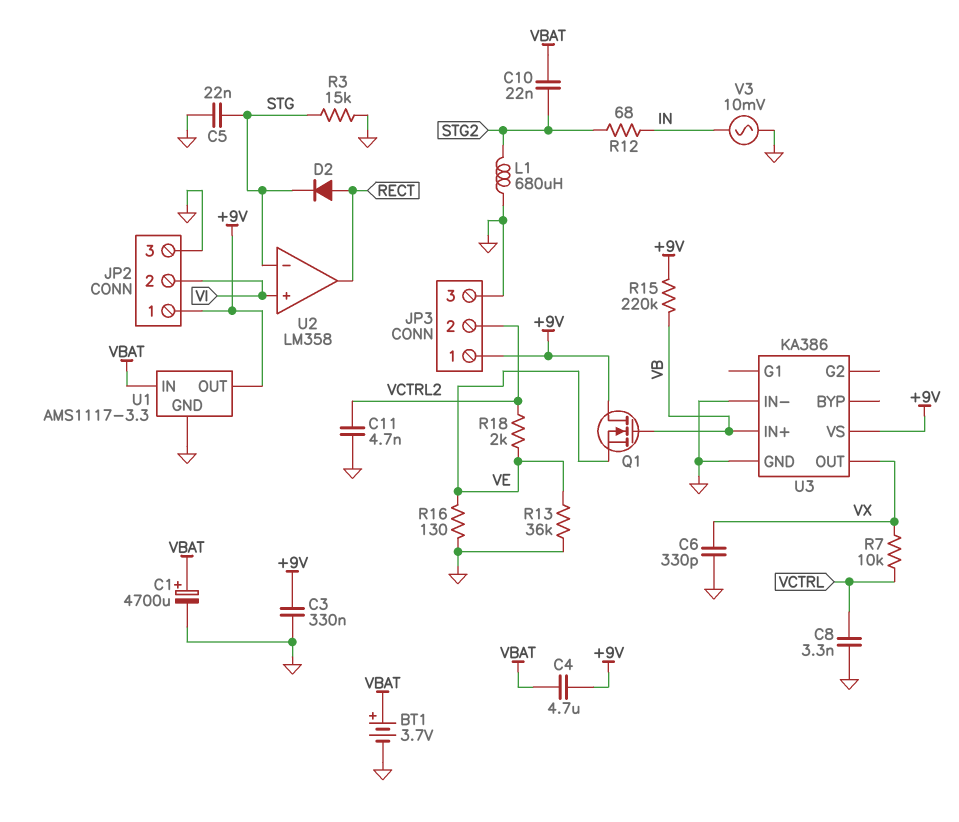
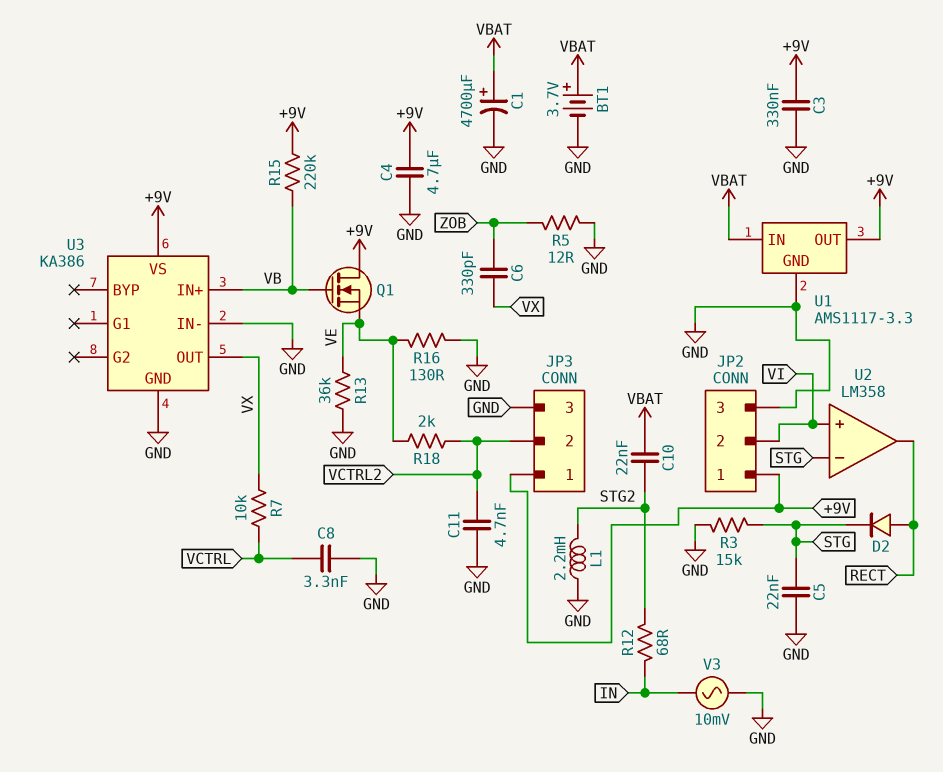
C4: 4.7uF (+9V, VBAT) -> 4.7uF (+9V, GND)
C6: 330pF (GND, VX) -> 330pF (VX, ZOB)
L1: 680uH (GND, STG2) -> 2.2mH (GND, STG2)
R5: none -> 12 (GND, ZOB)

